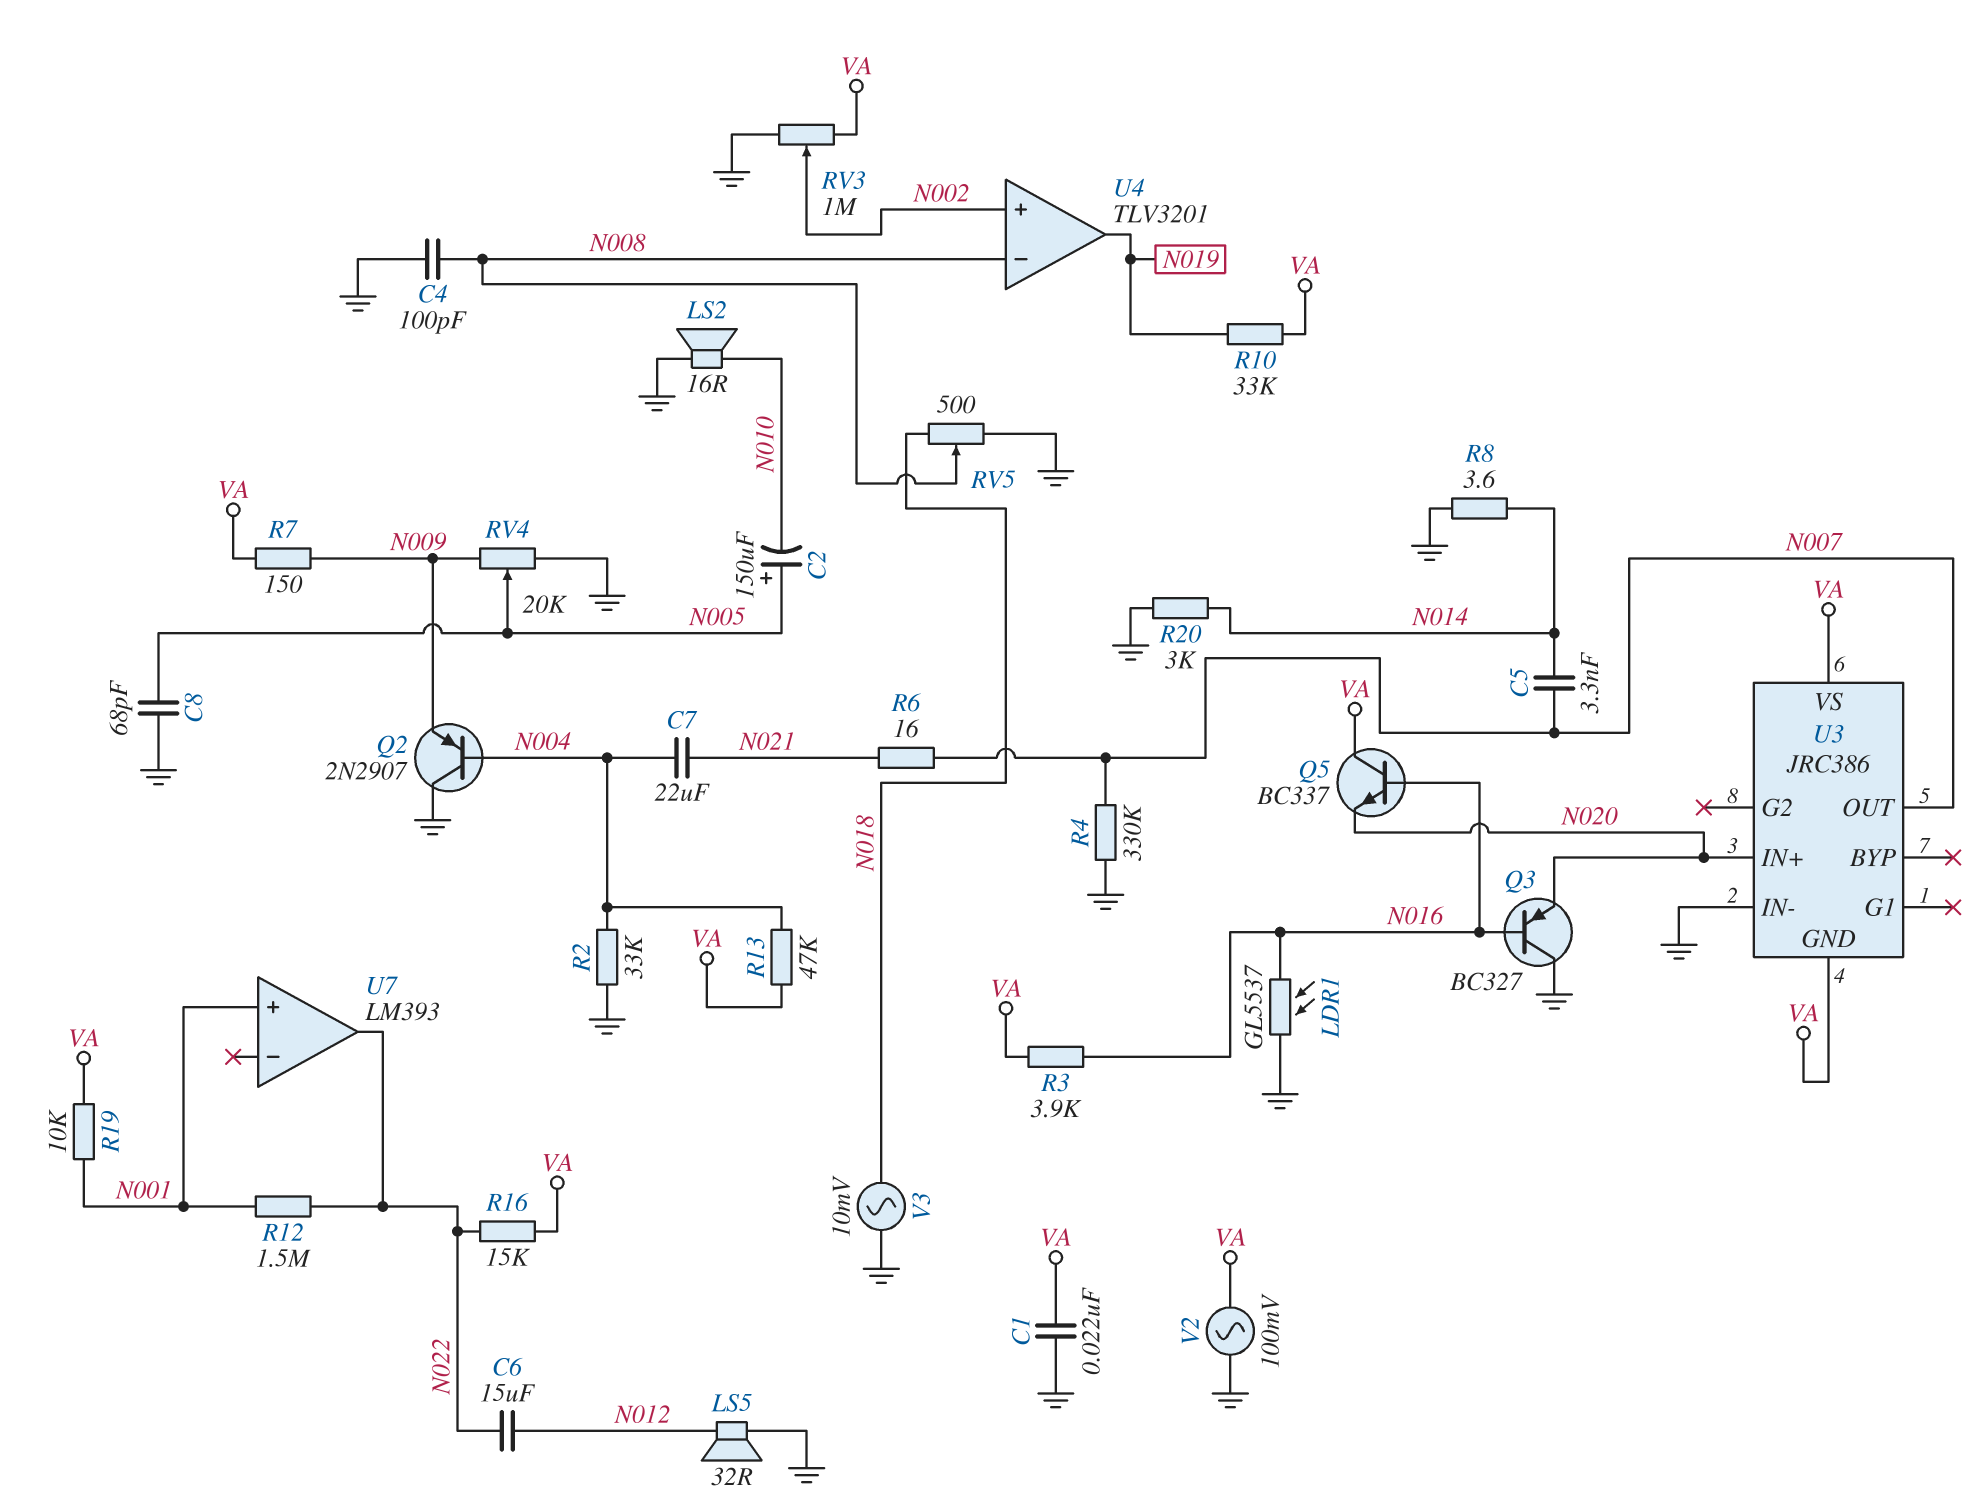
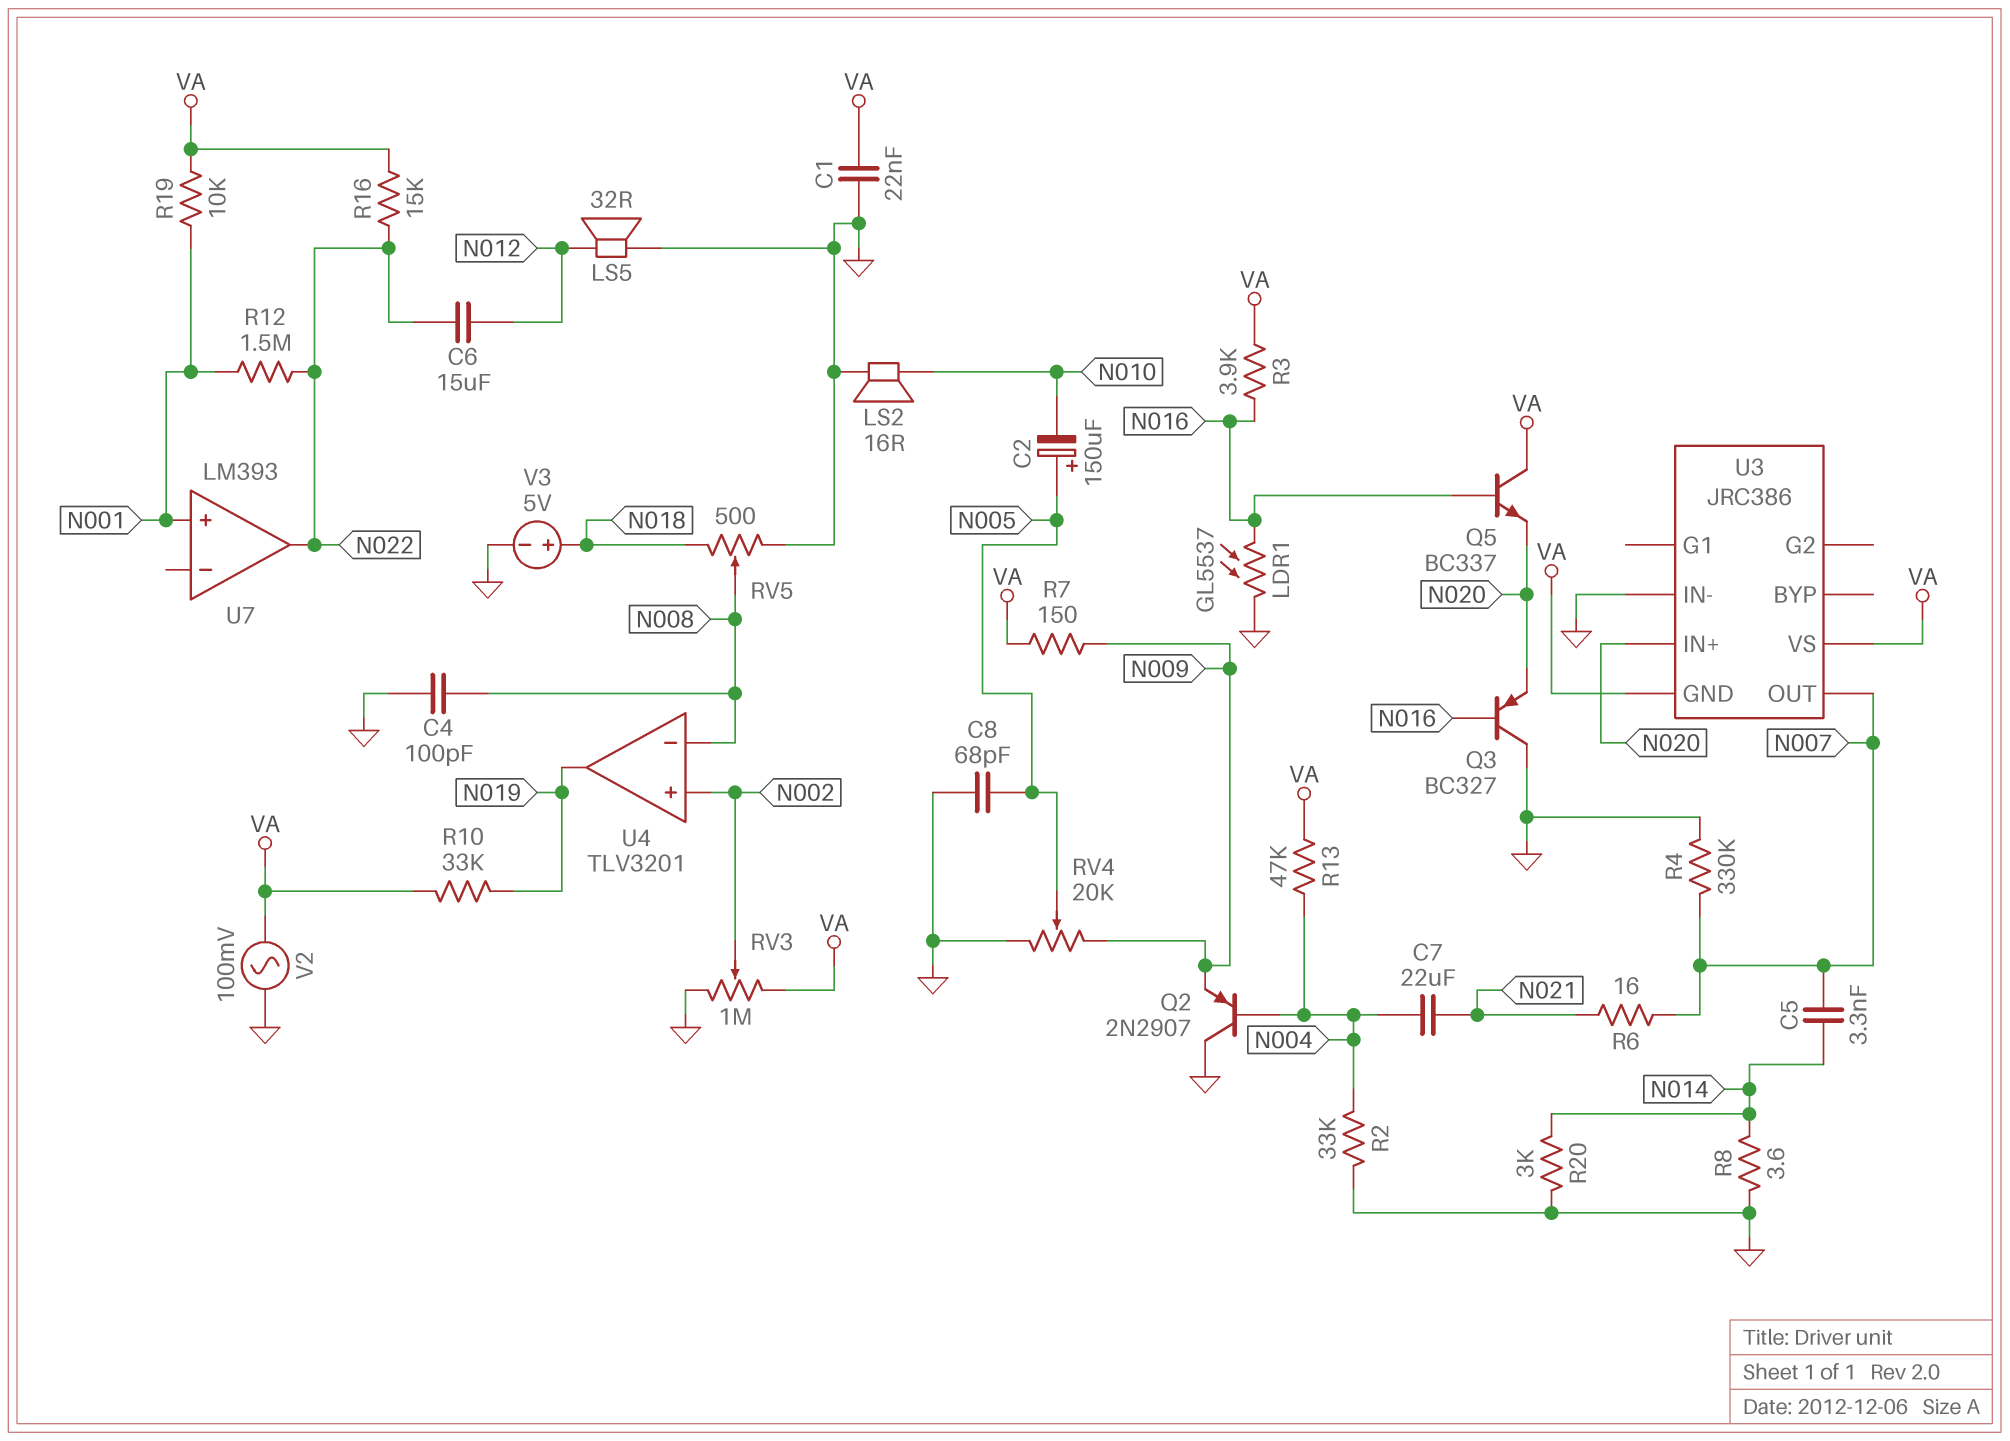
V3: AC 10mV (GND, N018) -> 5V (plus N018, minus GND)

